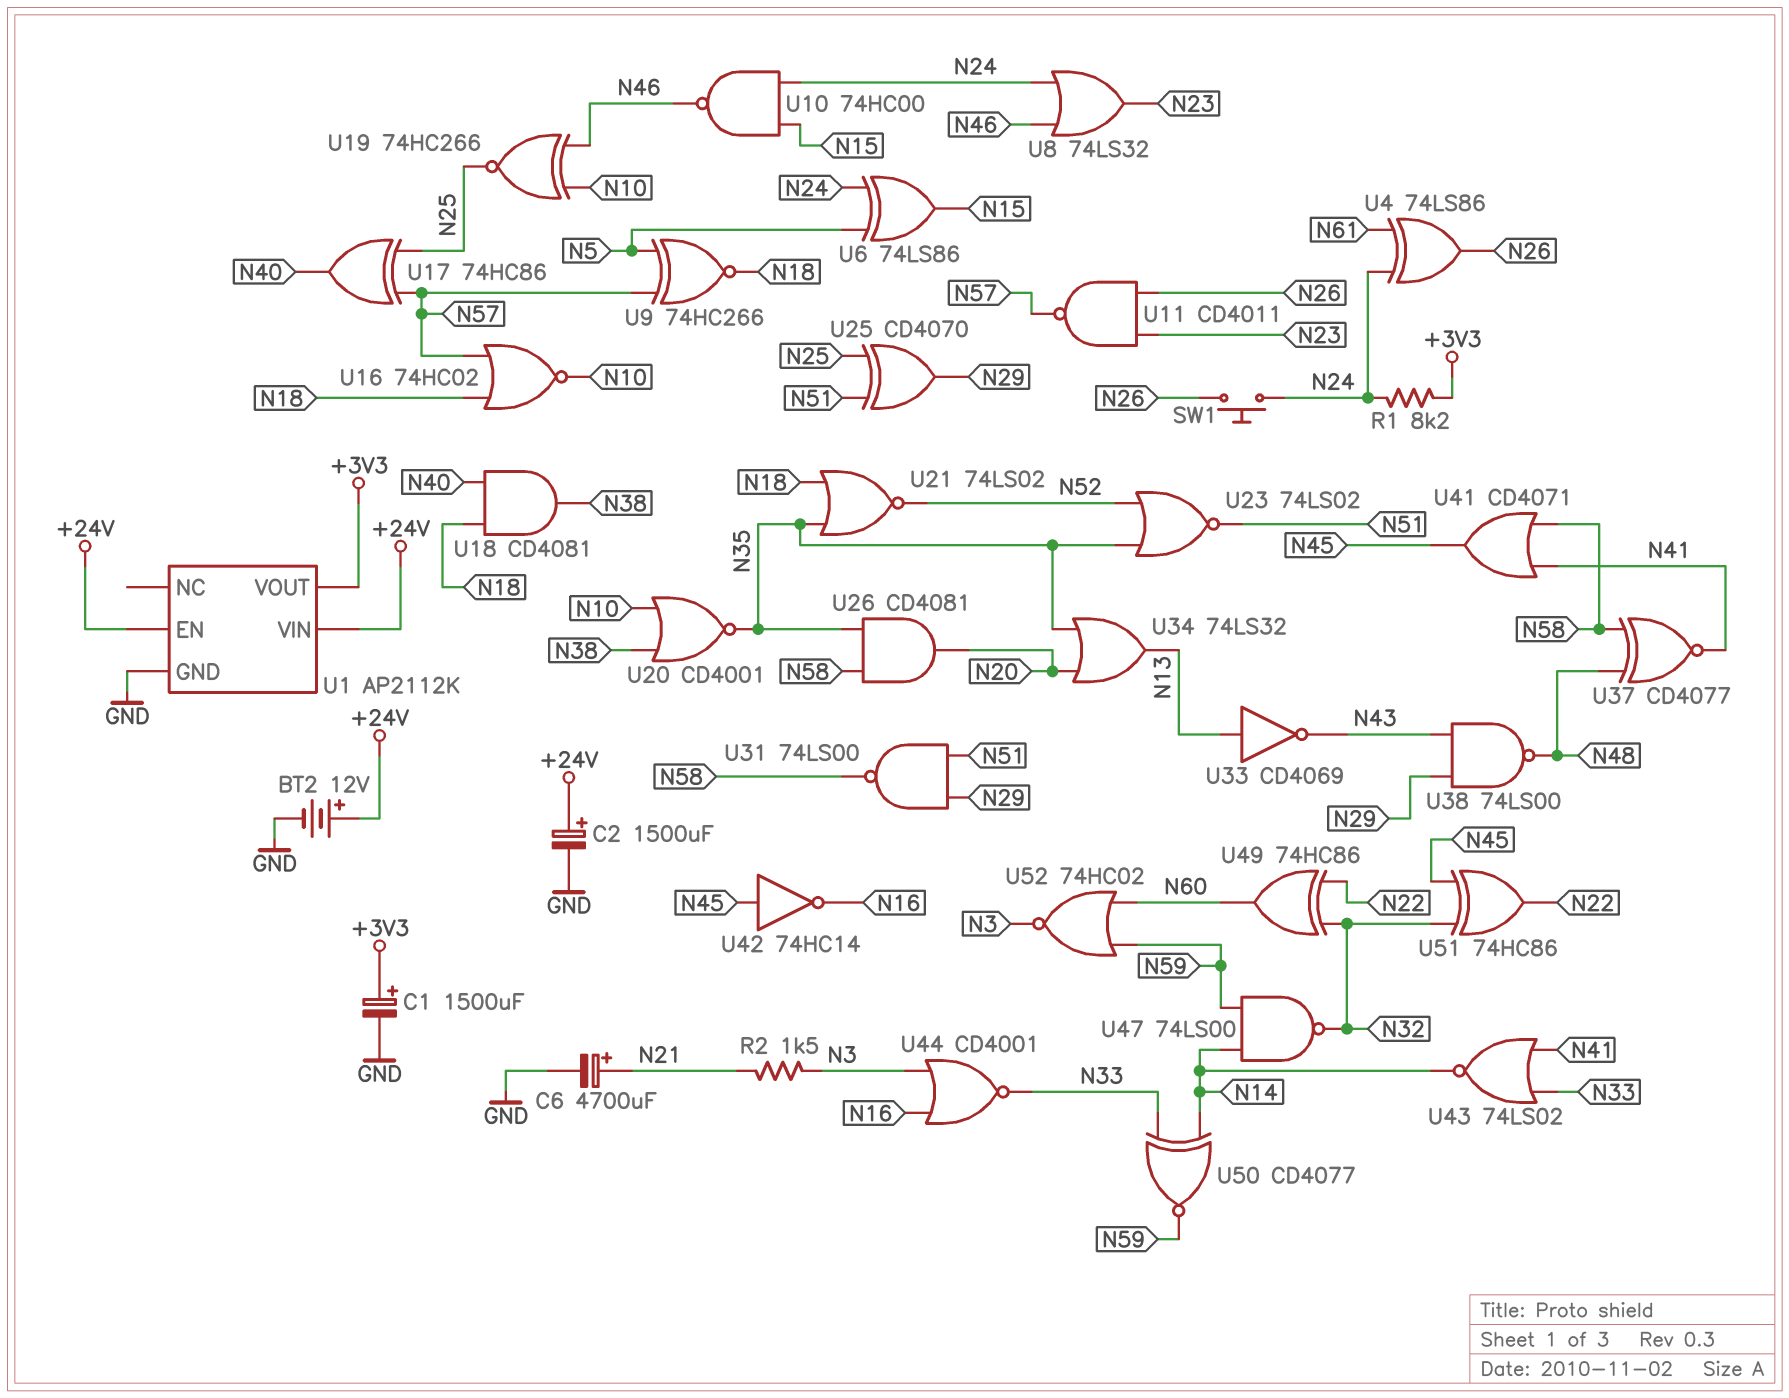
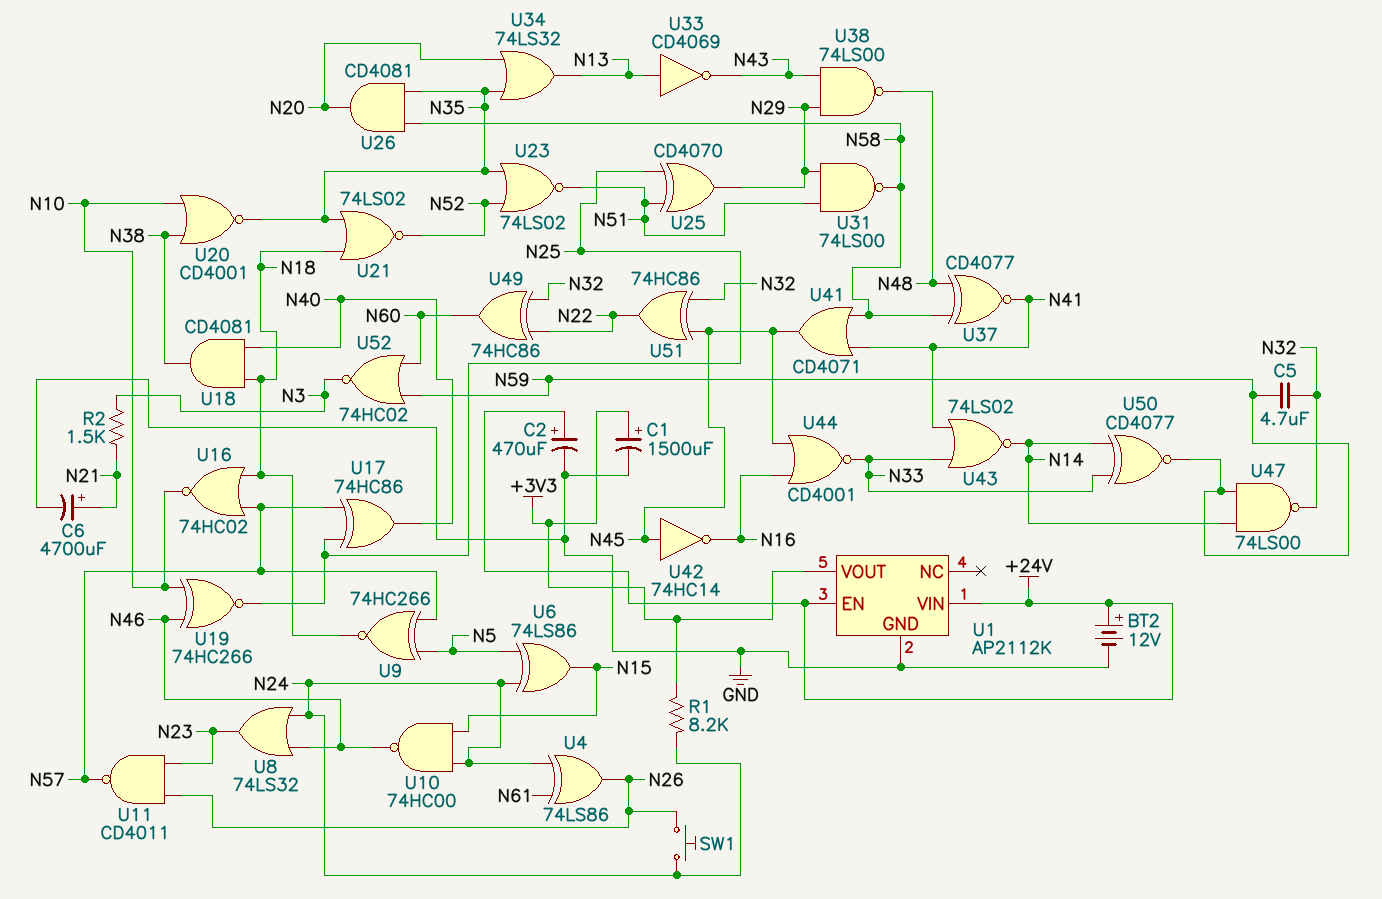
C2: 1500uF (plus +24V, minus GND) -> 470uF (plus +24V, minus GND)
C5: none -> 4.7uF (N32, N59)
U44: NOR CD4001 (in N3, in N16, out N33) -> NOR CD4001 (in N16, in N45, out N33)

